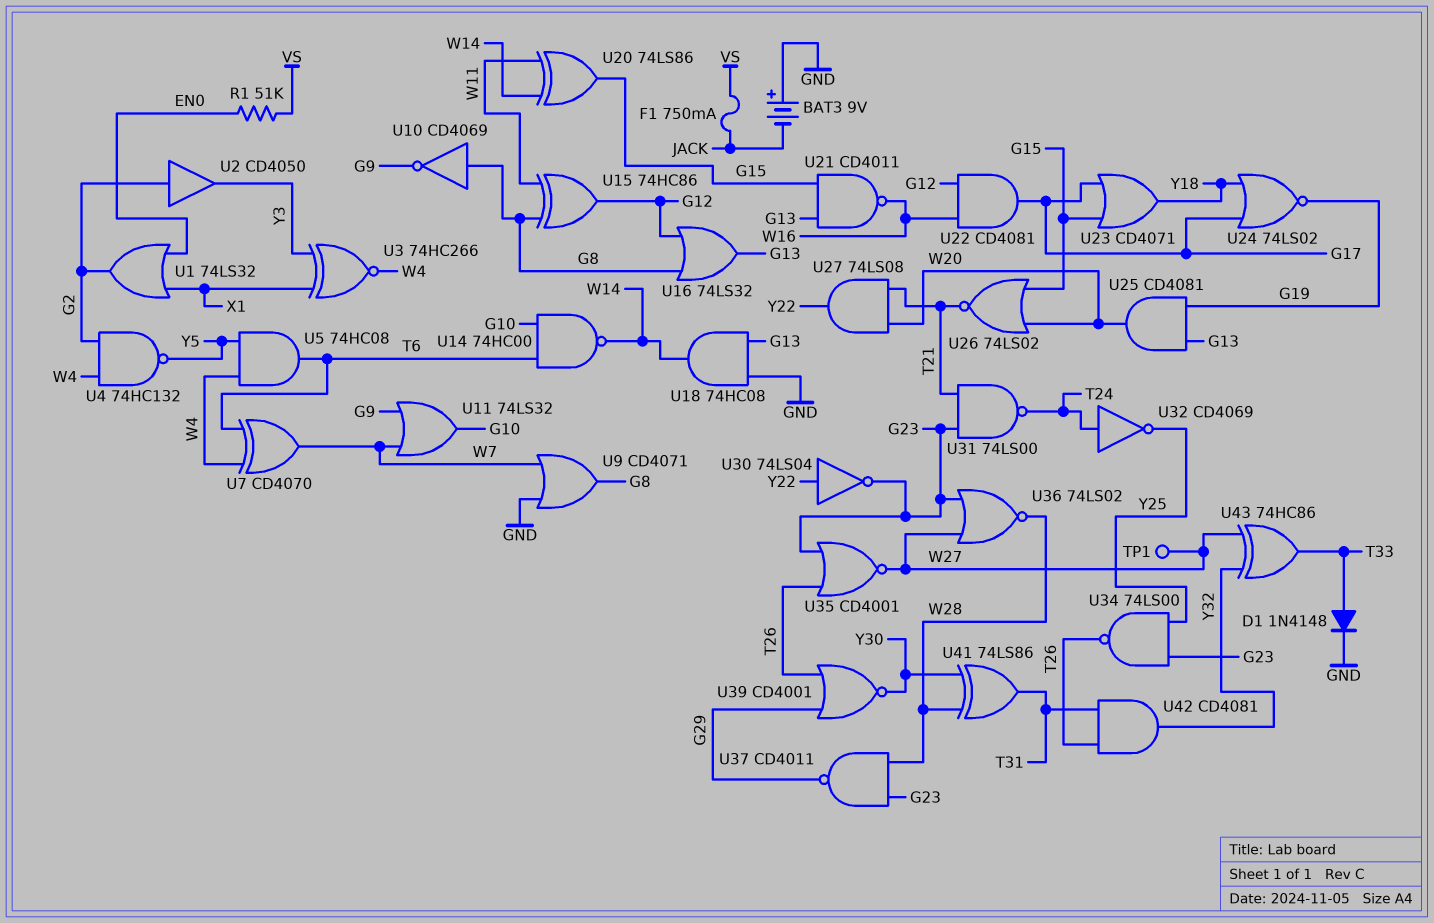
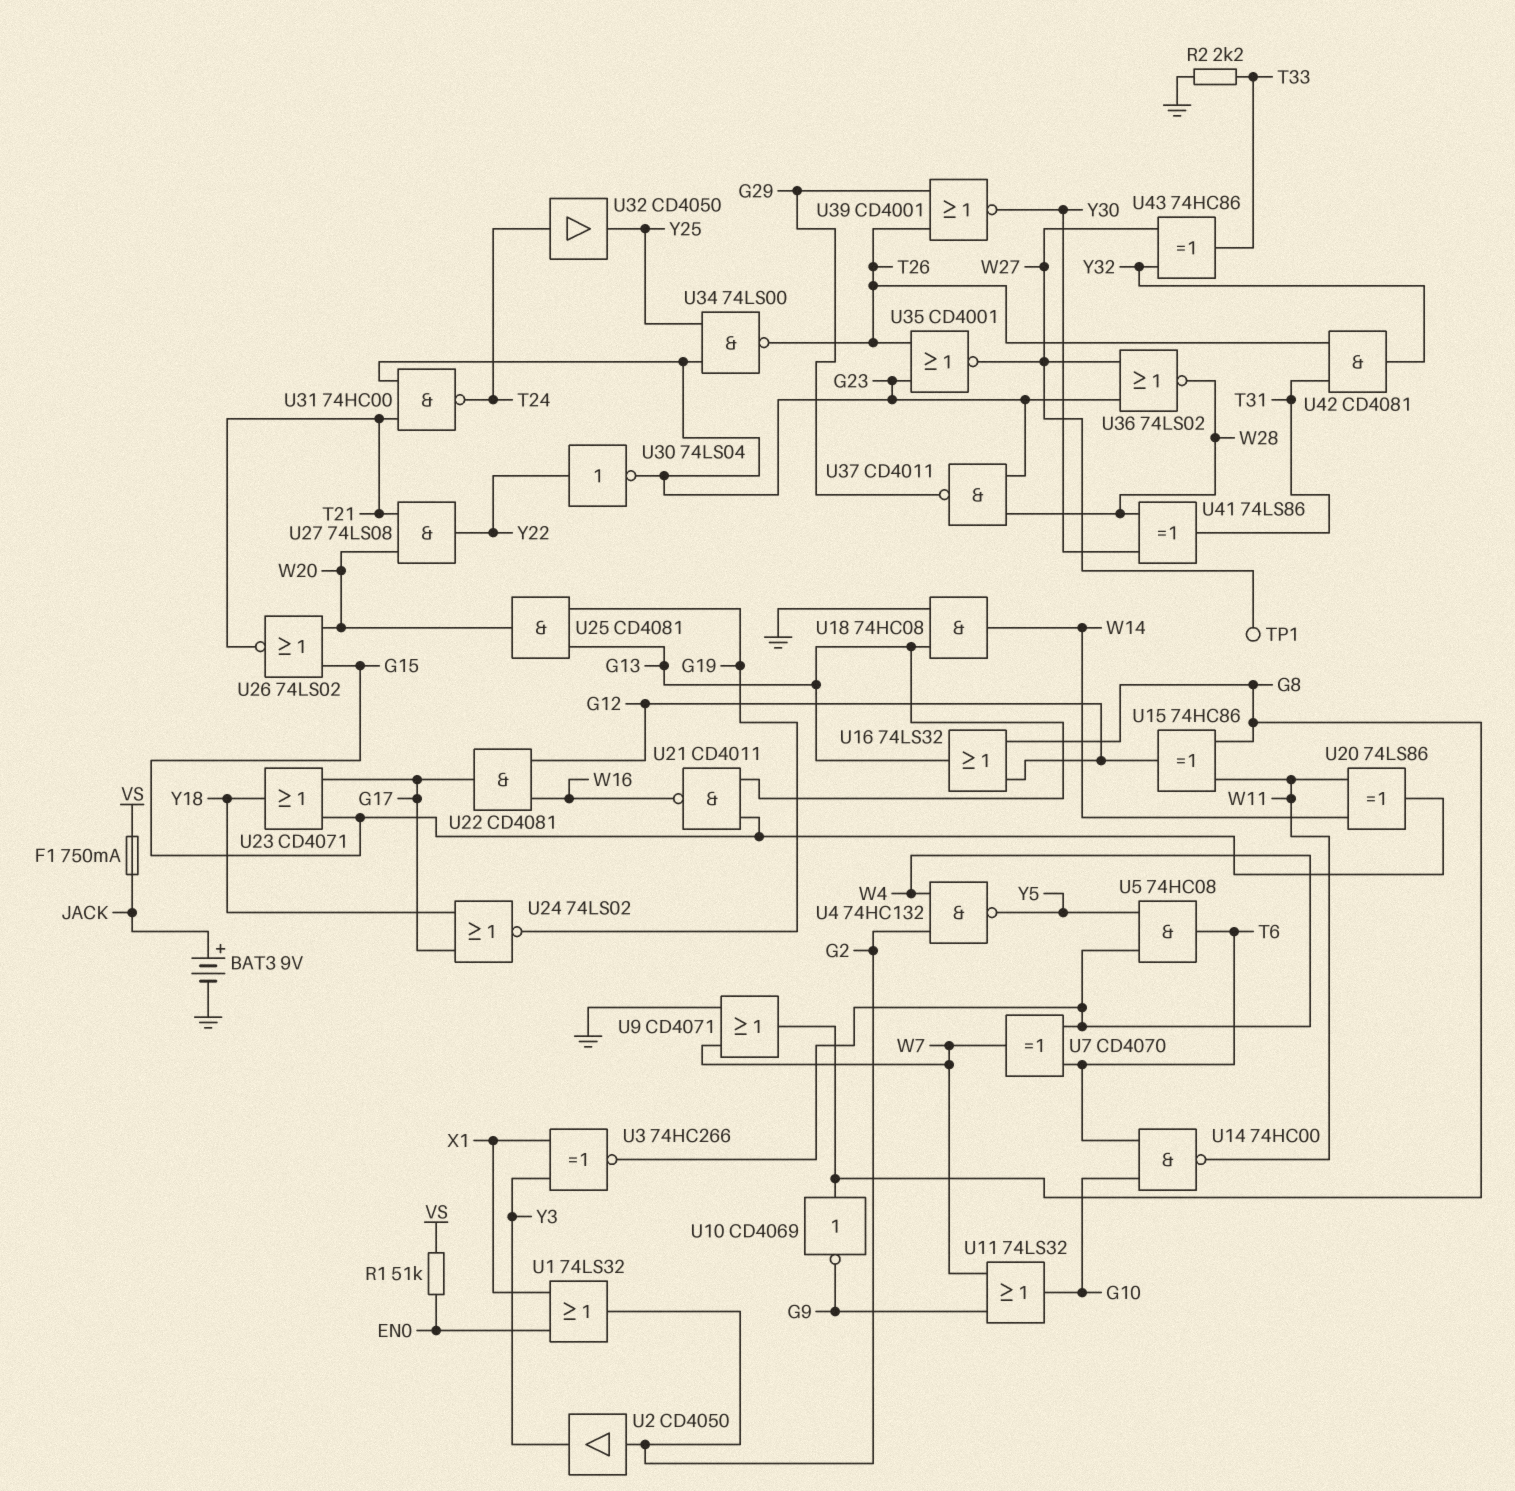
BAT3: 9V (plus GND, minus JACK) -> 9V (plus JACK, minus GND)
D1: diode 1N4148 (A T33, K GND) -> none
R2: none -> 2.2k (GND, T33)
U14: NAND 74HC00 (in G10, in T6, out W14) -> NAND 74HC00 (in G10, in T6, out W11)
U31: NAND 74LS00 (in G23, in T21, out T24) -> NAND 74HC00 (in G23, in T21, out T24)
U32: NOT CD4069 (in T24, out Y25) -> buffer CD4050 (in T24, out Y25)

